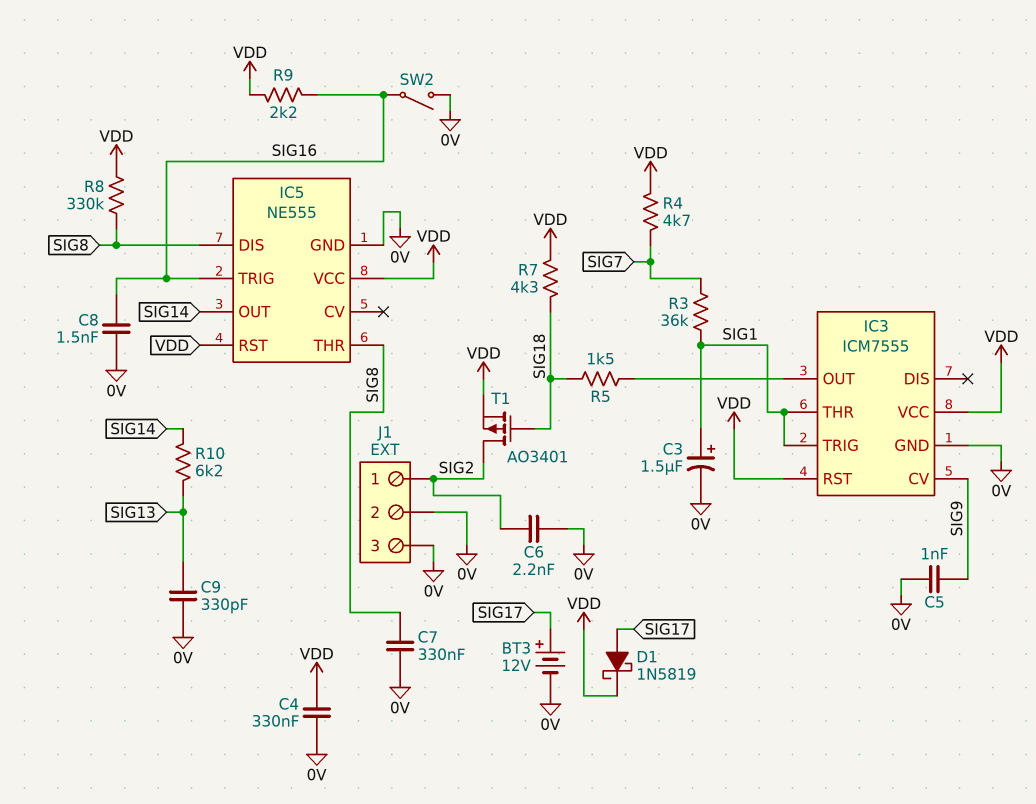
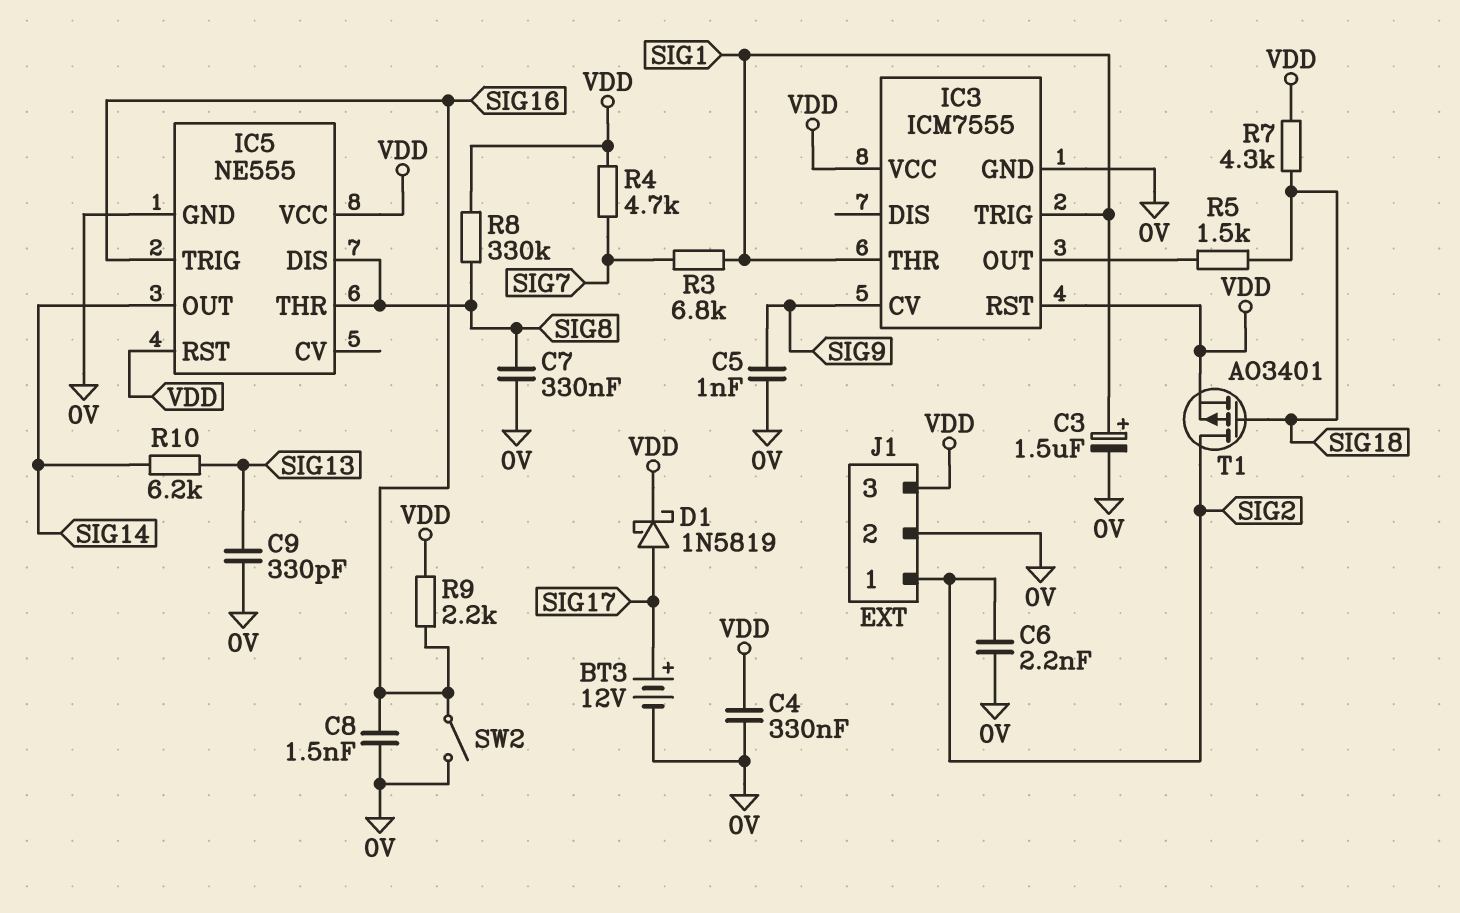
J1 pin 3: 0V -> VDD
R3: 36k (SIG1, SIG7) -> 6.8k (SIG1, SIG7)

